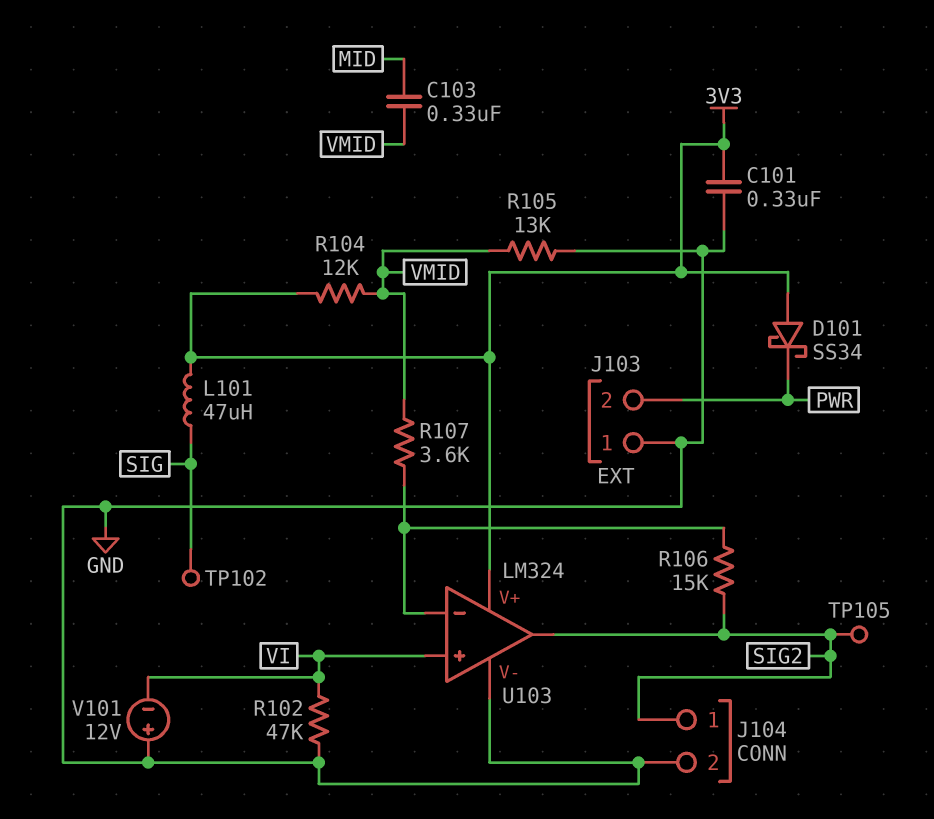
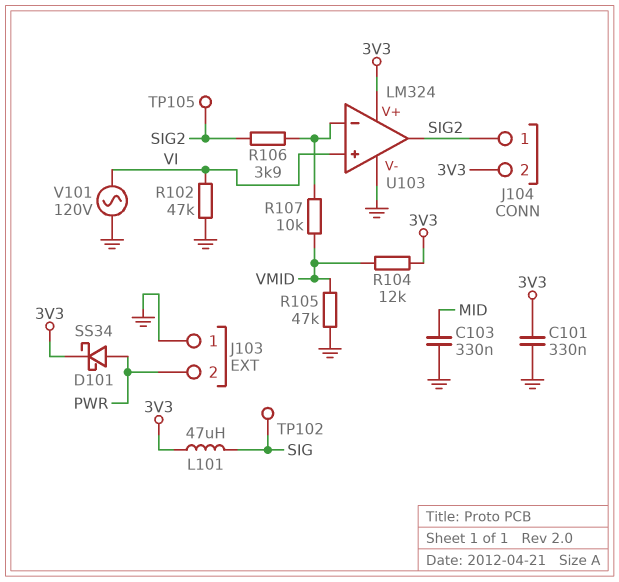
C103: 330nF (MID, VMID) -> 330nF (GND, MID)
D101: schottky SS34 (A 3V3, K PWR) -> schottky SS34 (A PWR, K 3V3)
J104 pin 2: GND -> 3V3
R105: 13k (GND, VMID) -> 47k (GND, VMID)
R106: 15k (SIG2, U103/in-) -> 3.9k (SIG2, U103/in-)
R107: 3.6k (U103/in-, VMID) -> 10k (U103/in-, VMID)
V101: 12V (plus GND, minus VI) -> AC 120V (GND, VI)

